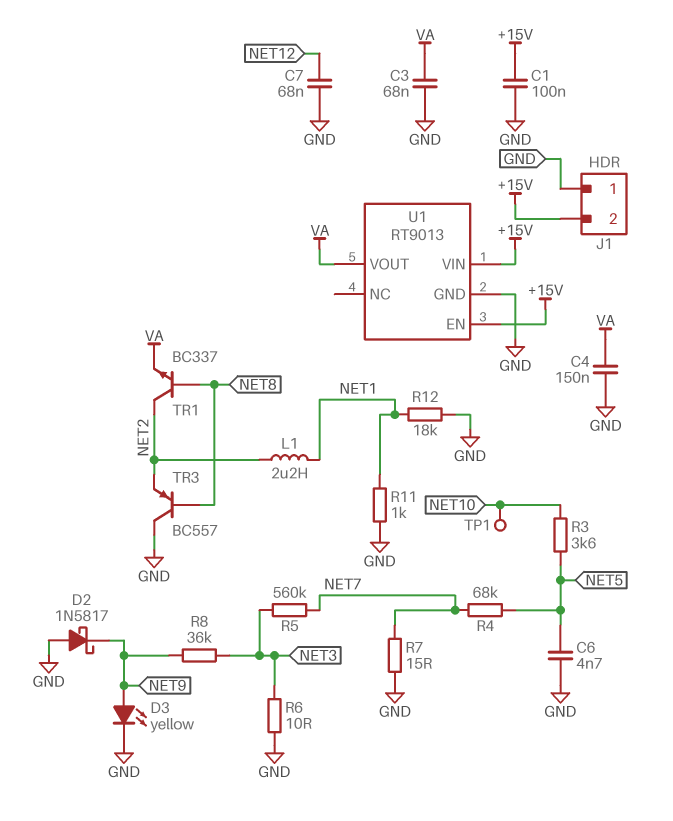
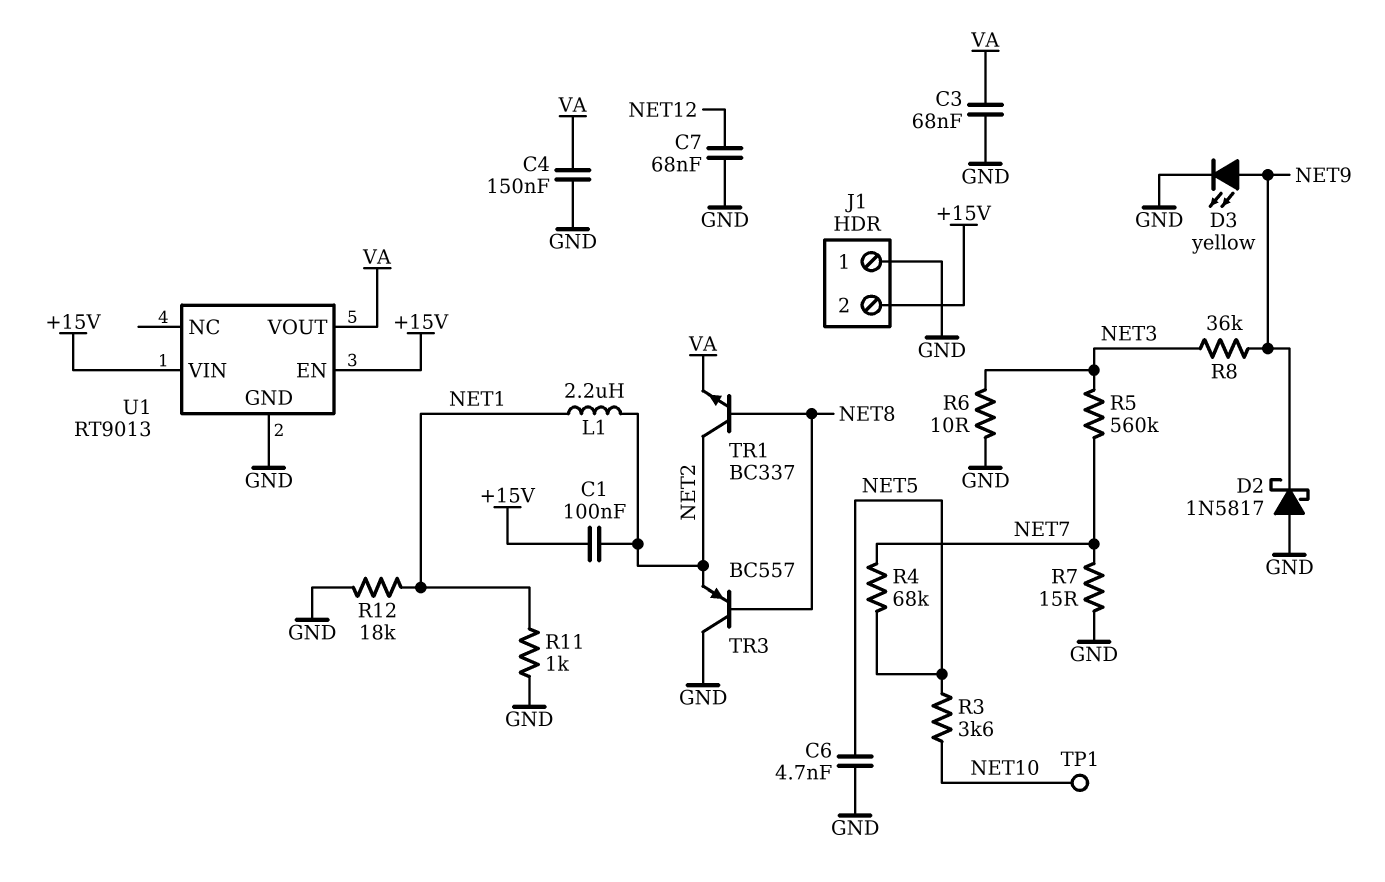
C1: 100nF (+15V, GND) -> 100nF (+15V, NET2)

